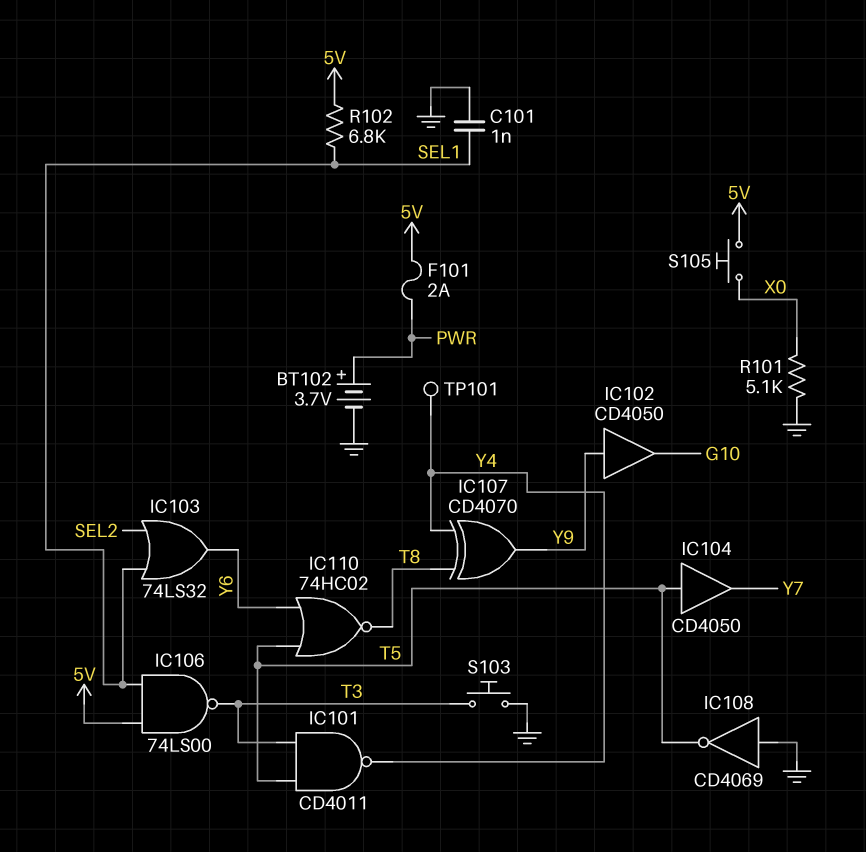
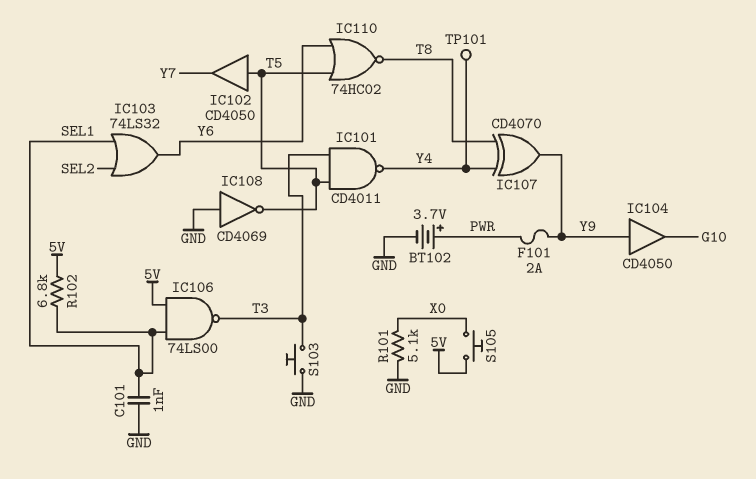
F101: 2A (5V, PWR) -> 2A (PWR, Y9)
IC102: buffer CD4050 (in Y9, out G10) -> buffer CD4050 (in T5, out Y7)
IC104: buffer CD4050 (in T5, out Y7) -> buffer CD4050 (in Y9, out G10)

